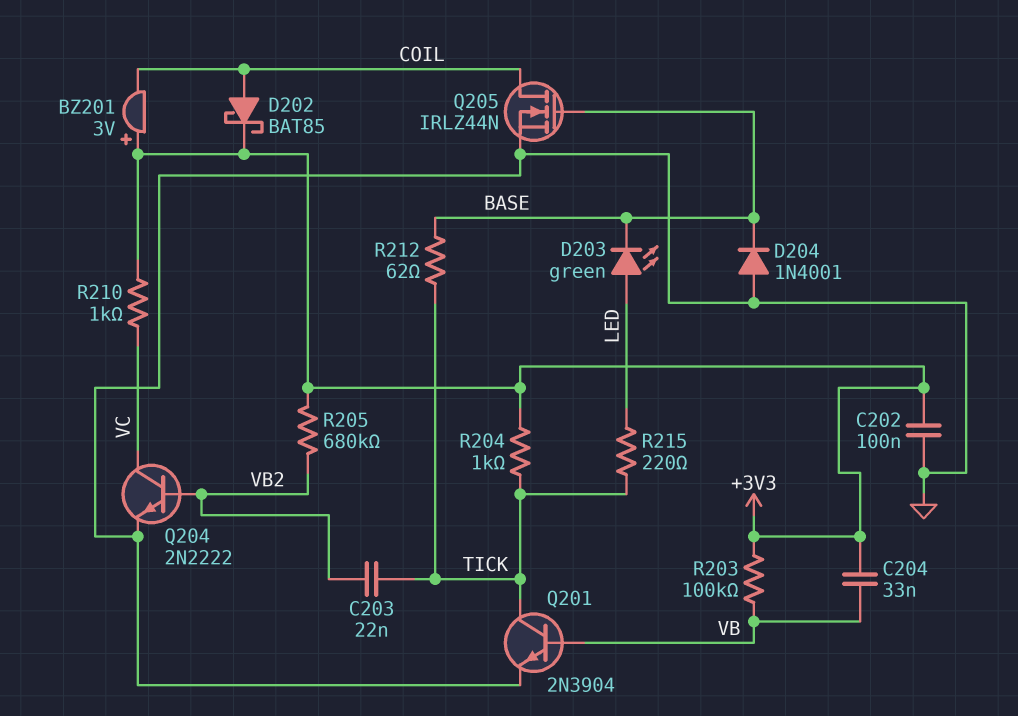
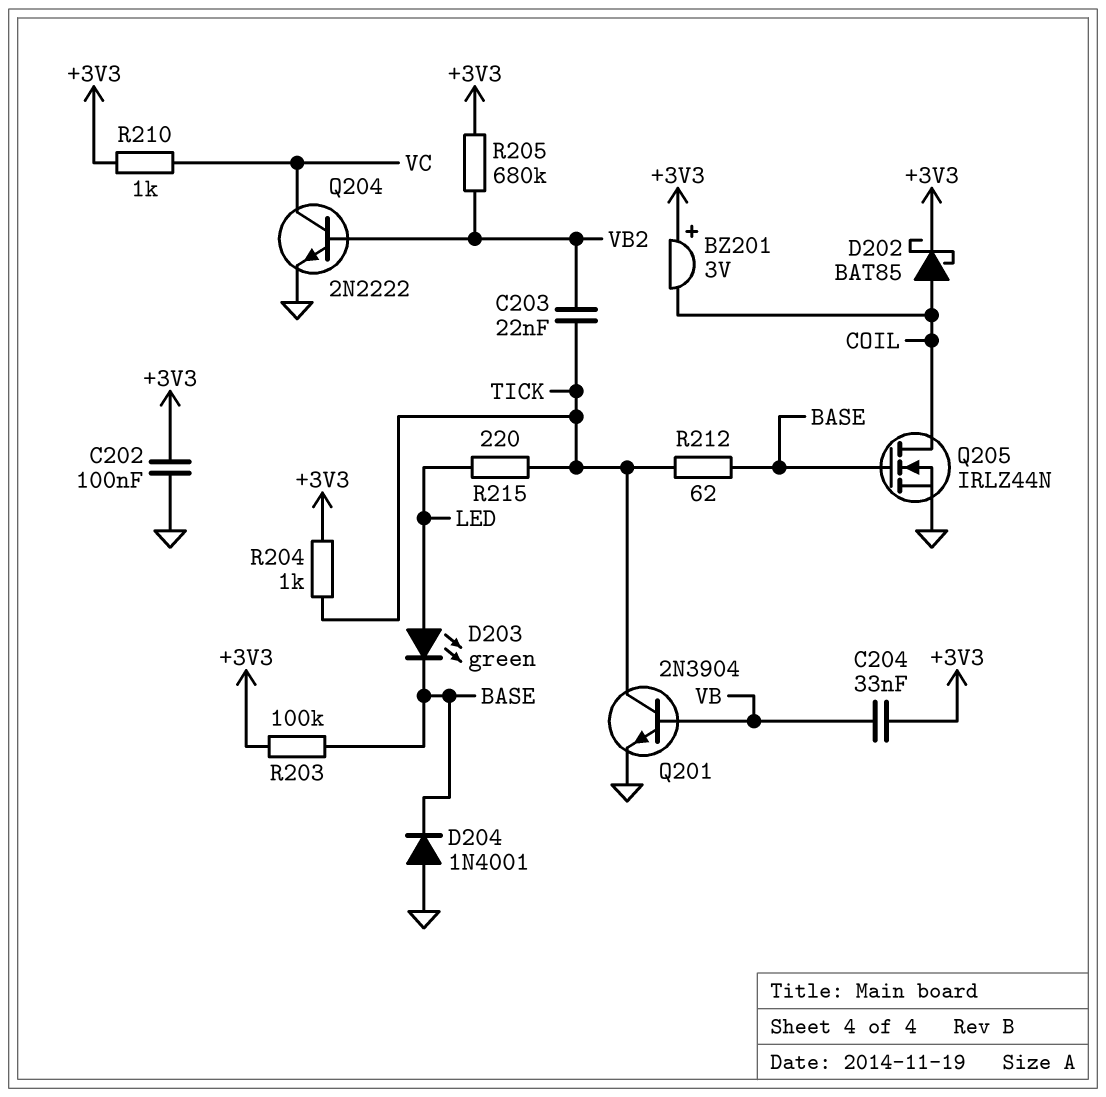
R203: 100k (+3V3, VB) -> 100k (+3V3, BASE)

